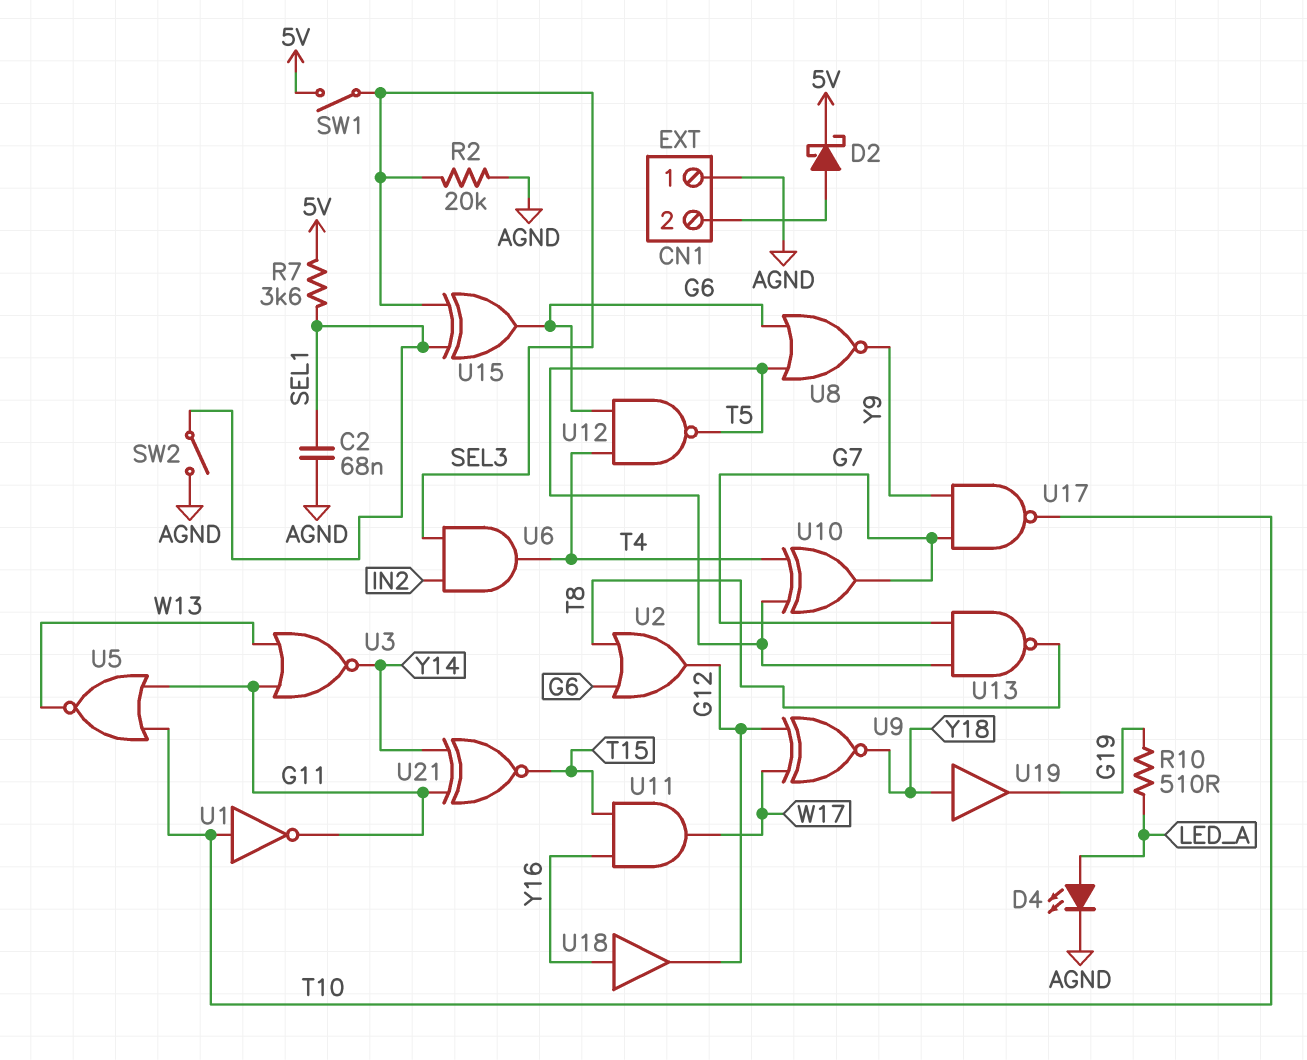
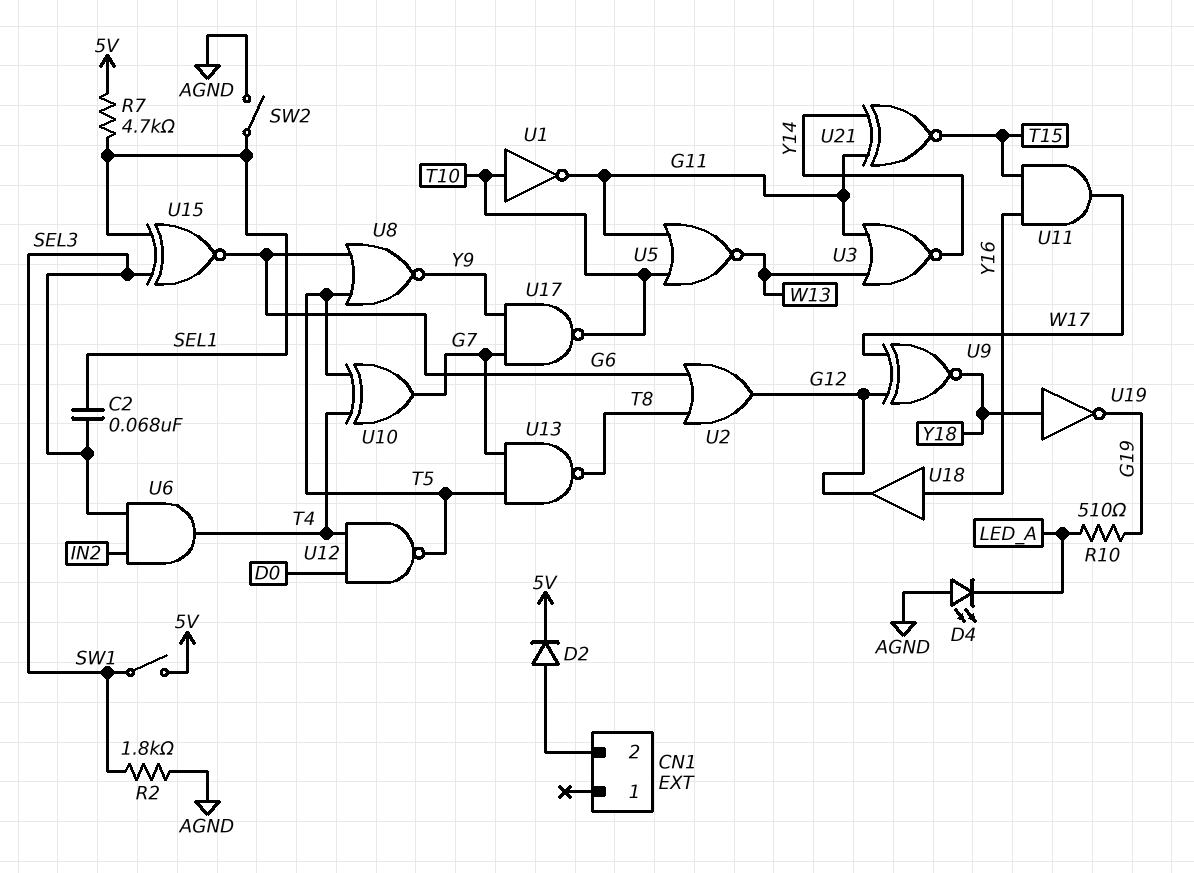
C2: 68nF (AGND, SEL1) -> 68nF (SEL1, SEL3)
CN1 pin 1: AGND -> none
D2: schottky (A CN1/2, K 5V) -> diode (A CN1/2, K 5V)
D4: LED (A LED_A, K AGND) -> LED (A AGND, K LED_A)
R2: 20k (AGND, SEL3) -> 1.8k (AGND, SEL3)
R7: 3.6k (5V, SEL1) -> 4.7k (5V, SEL1)
U12: NAND (in G6, in T4, out T5) -> NAND (in D0, in T4, out T5)
U15: XOR (in SEL1, in SEL3, out G6) -> XNOR (in SEL1, in SEL3, out G6)
U19: buffer (in Y18, out G19) -> NOT (in Y18, out G19)

